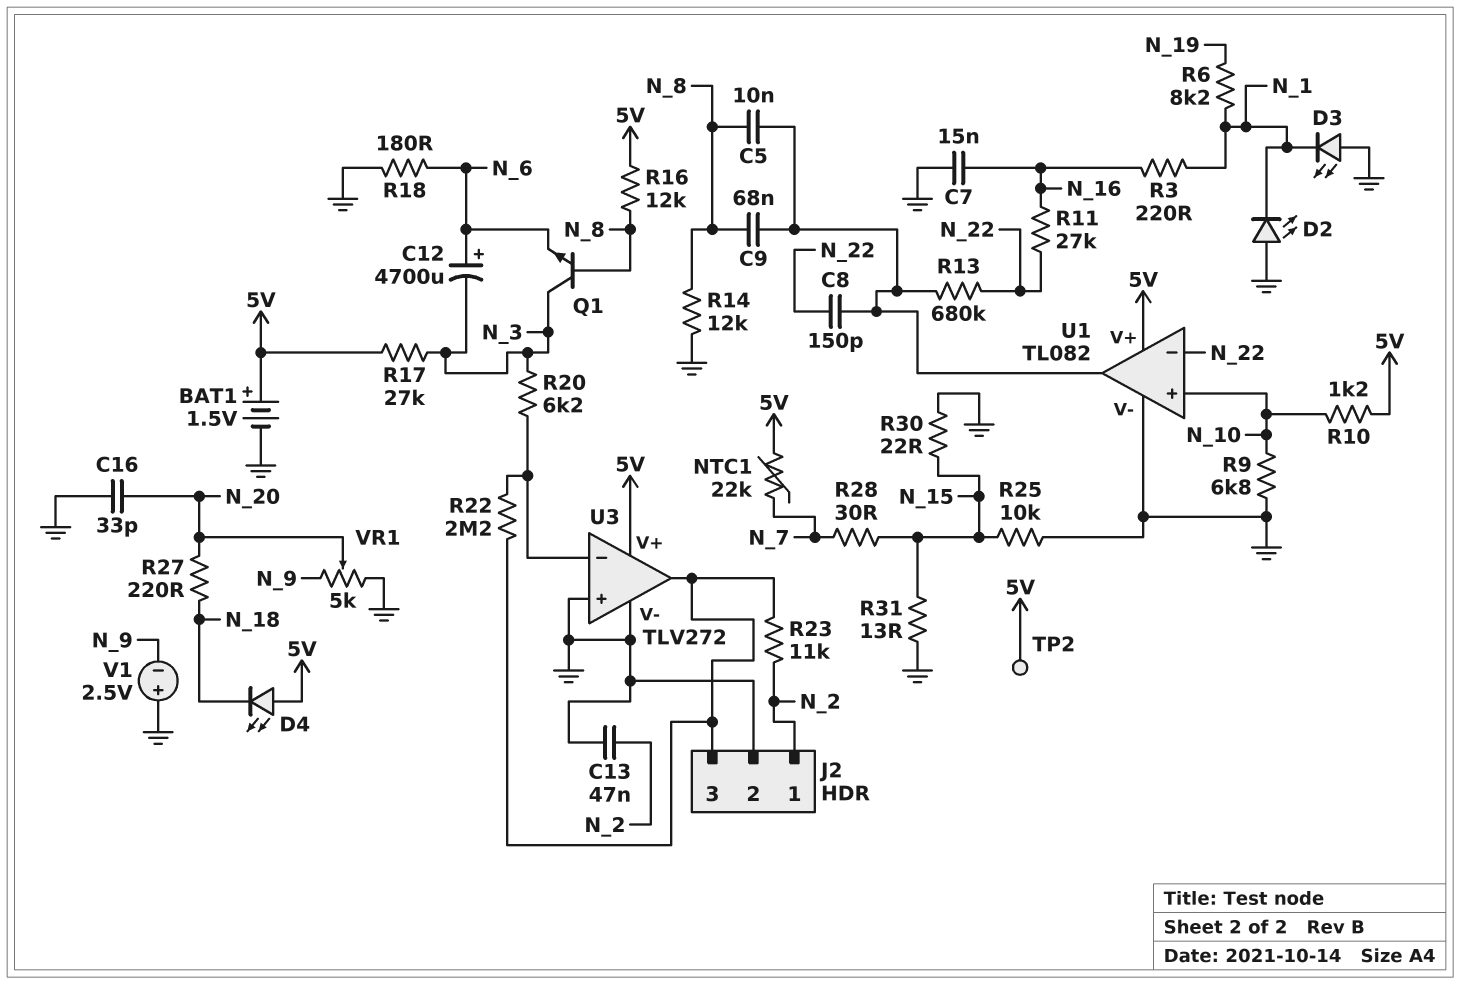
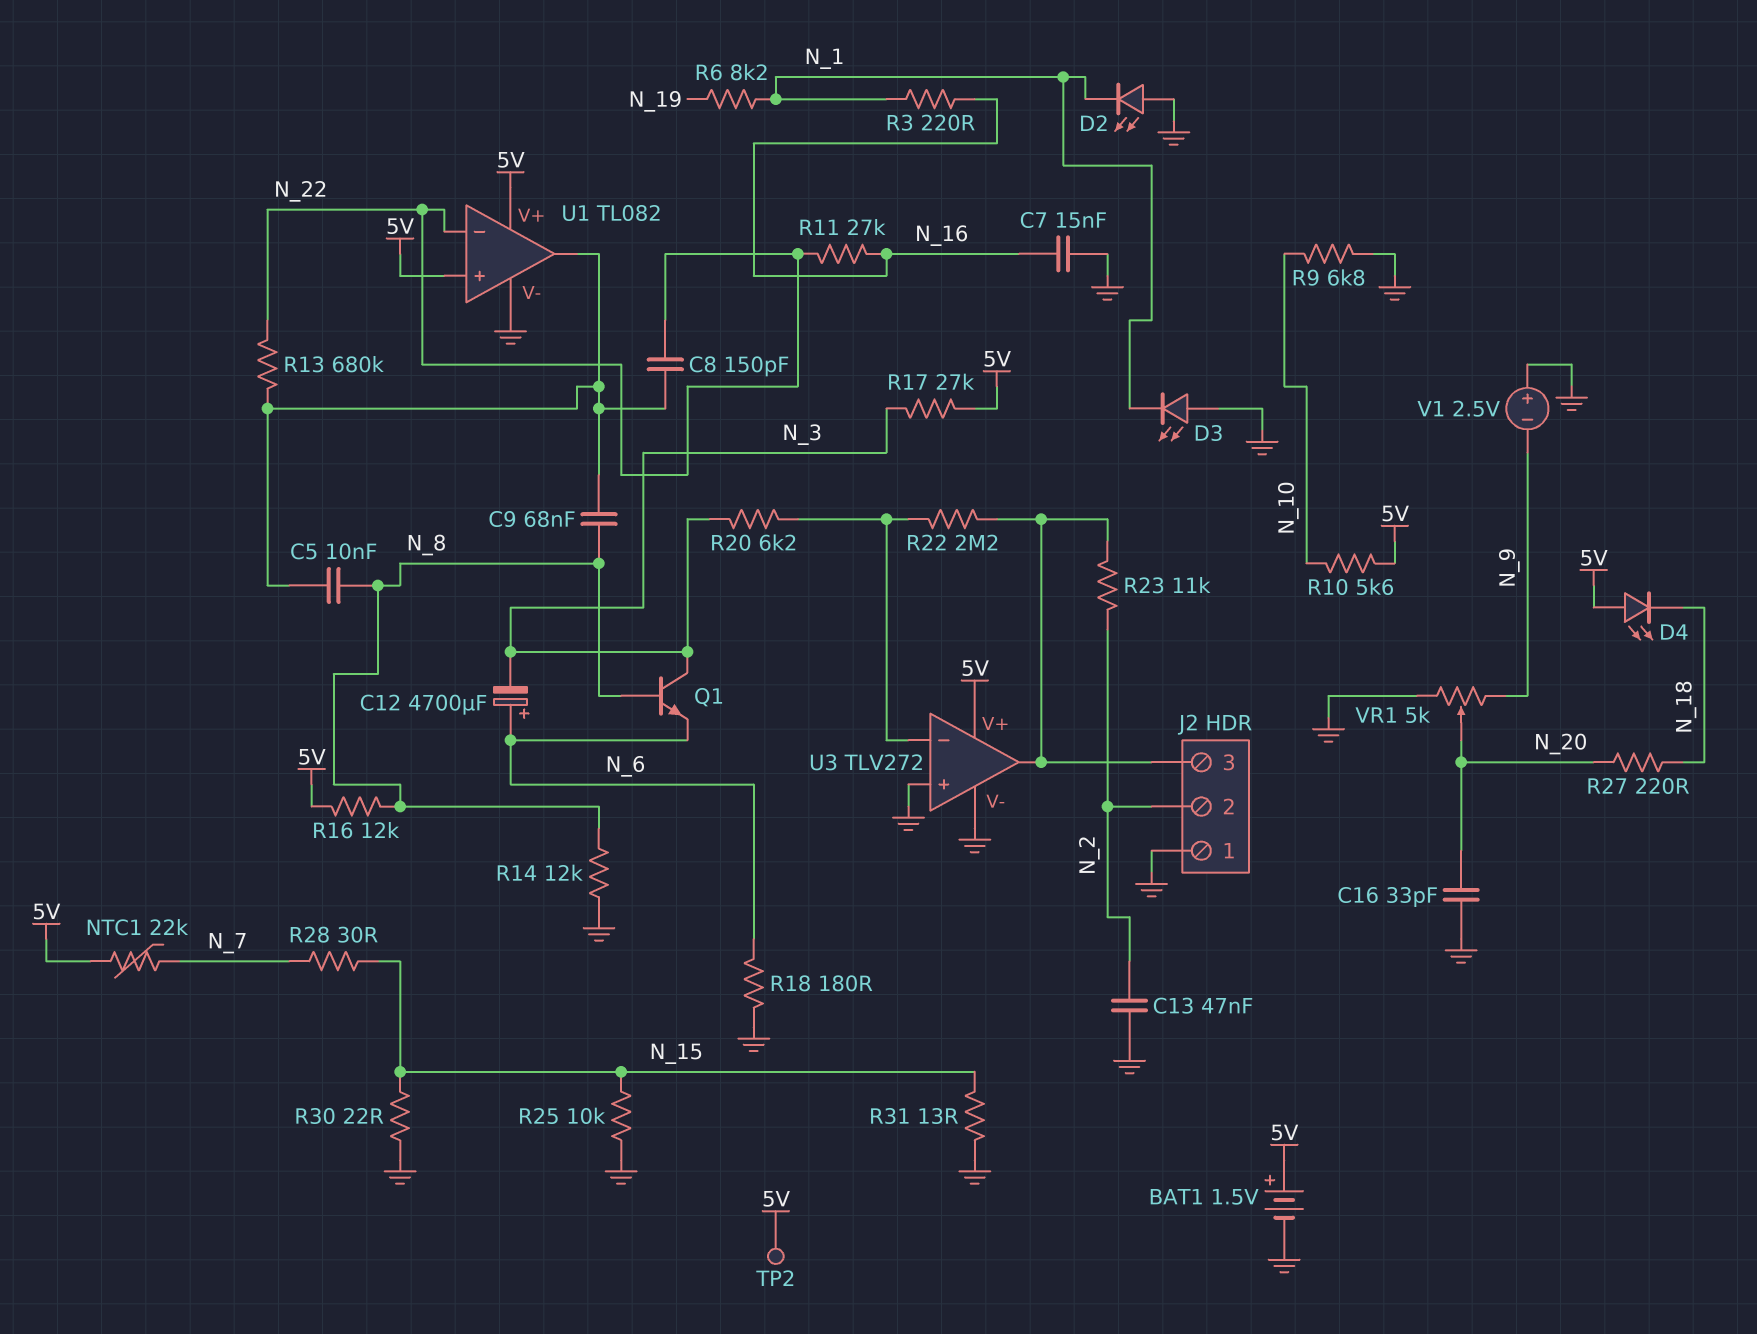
J2 pin 1: N_2 -> GND
J2 pin 2: GND -> N_2
R10: 1.2k (5V, N_10) -> 5.6k (5V, N_10)
U1 pin in+: N_10 -> 5V

